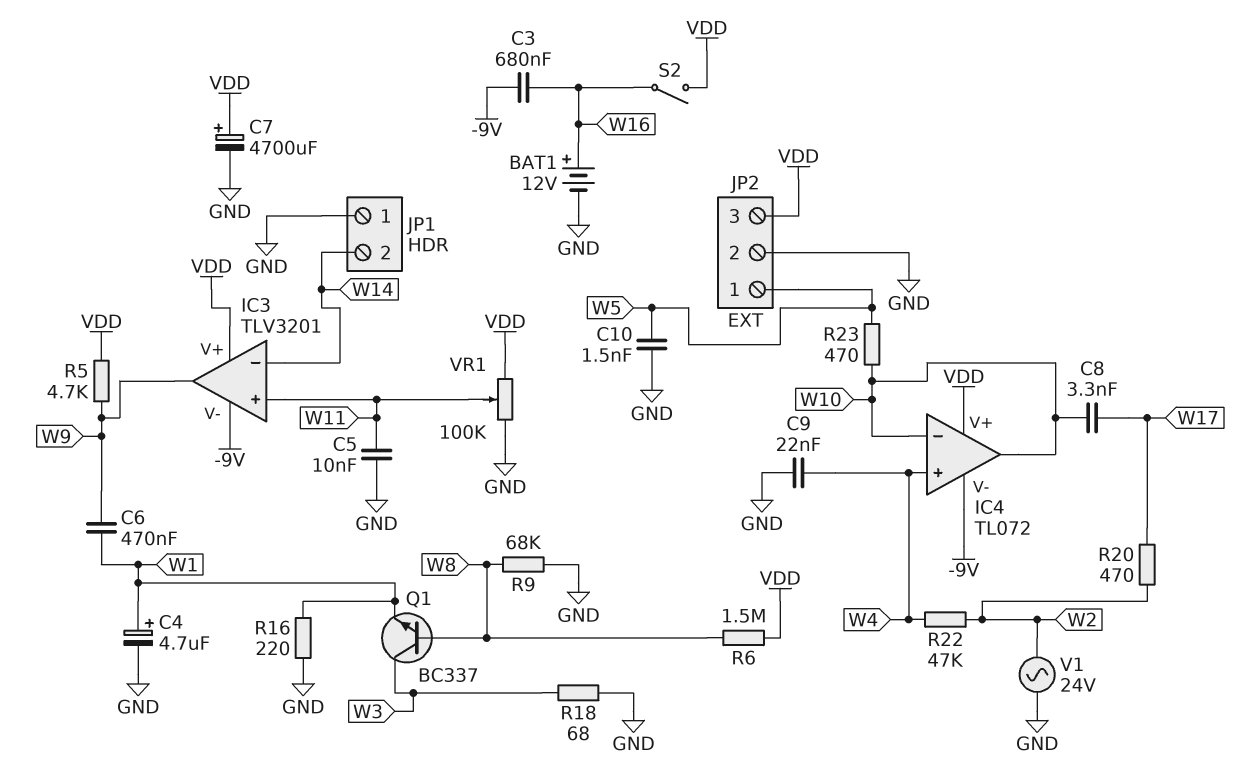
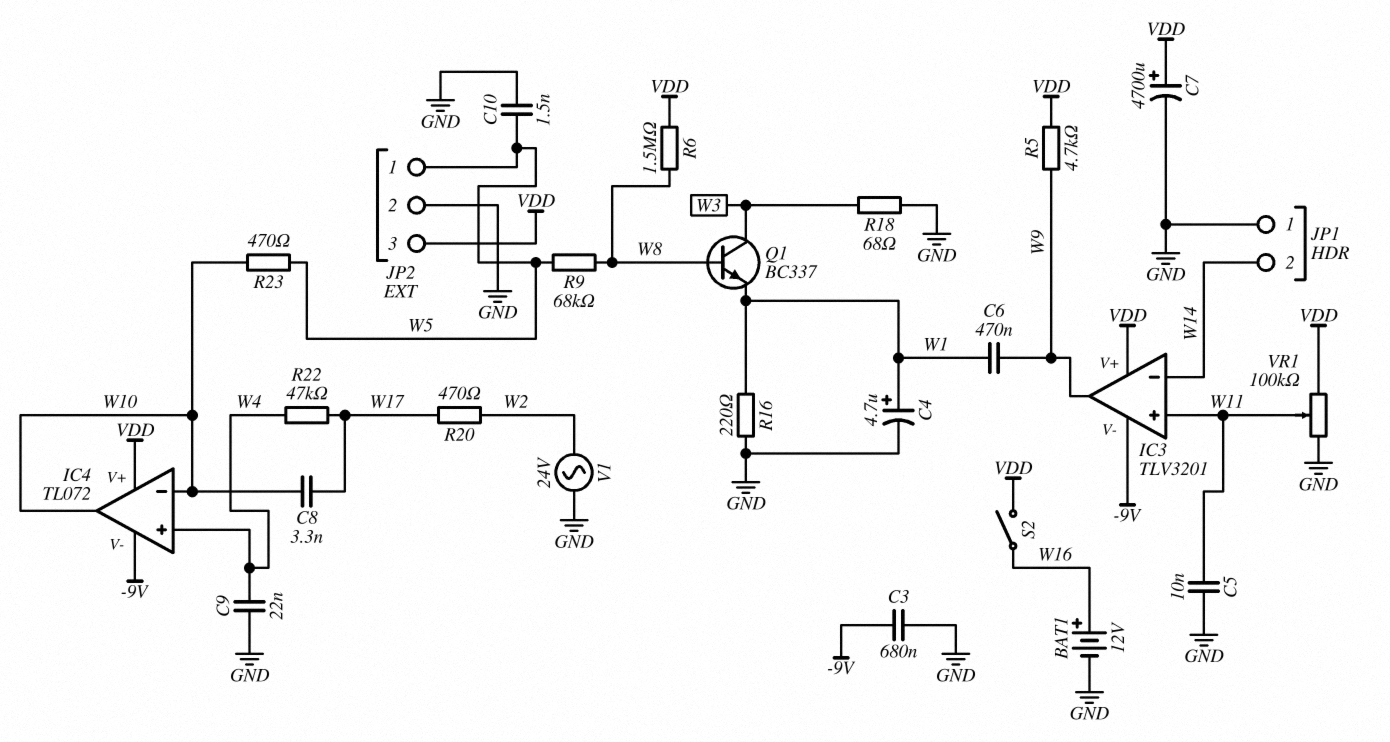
C3: 680nF (-9V, W16) -> 680nF (-9V, GND)
R9: 68k (GND, W8) -> 68k (W5, W8)
R22: 47k (W2, W4) -> 47k (W4, W17)

